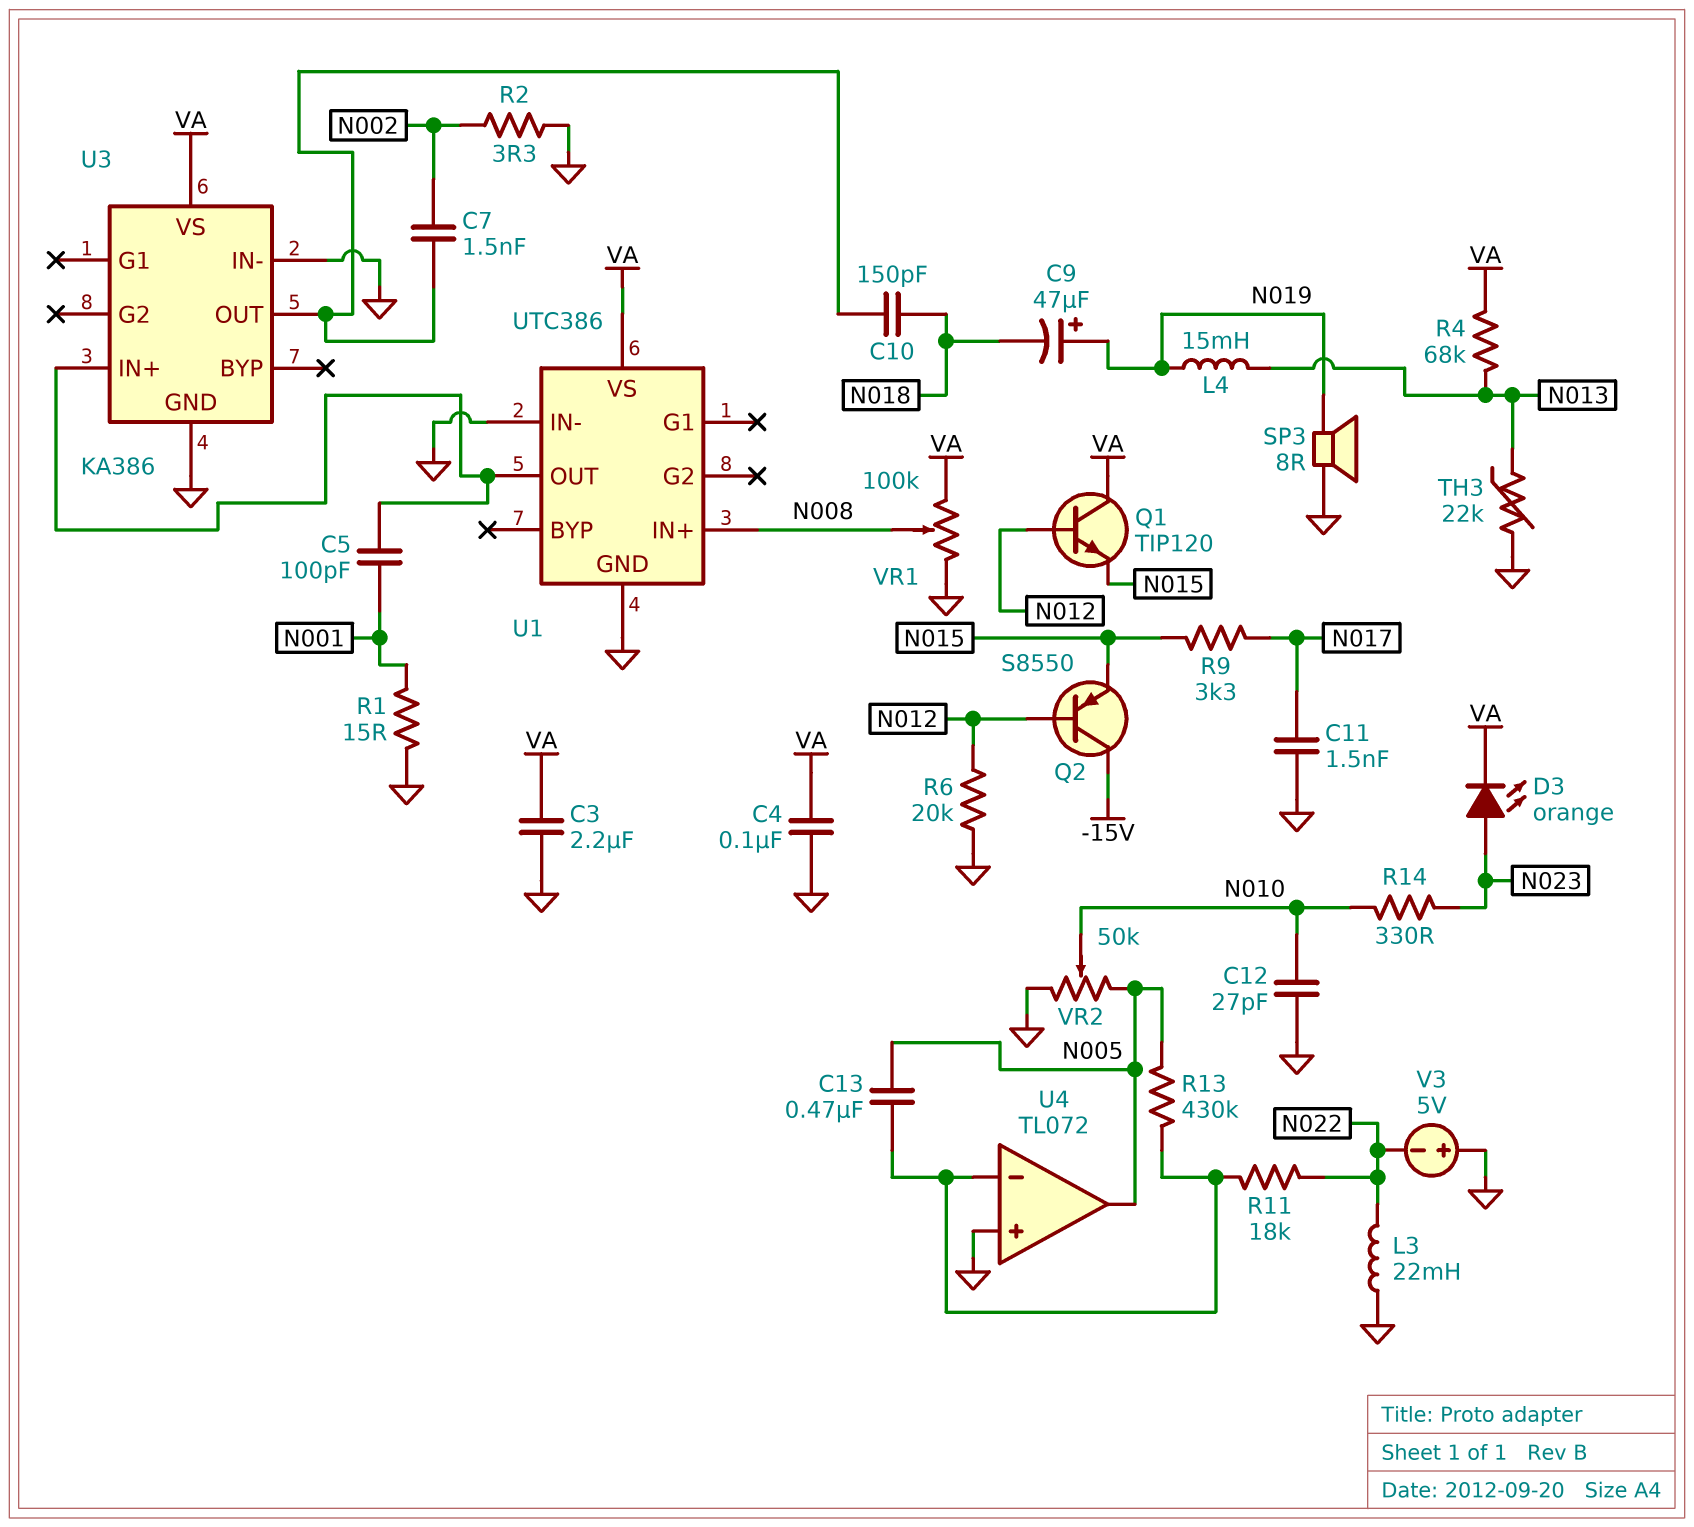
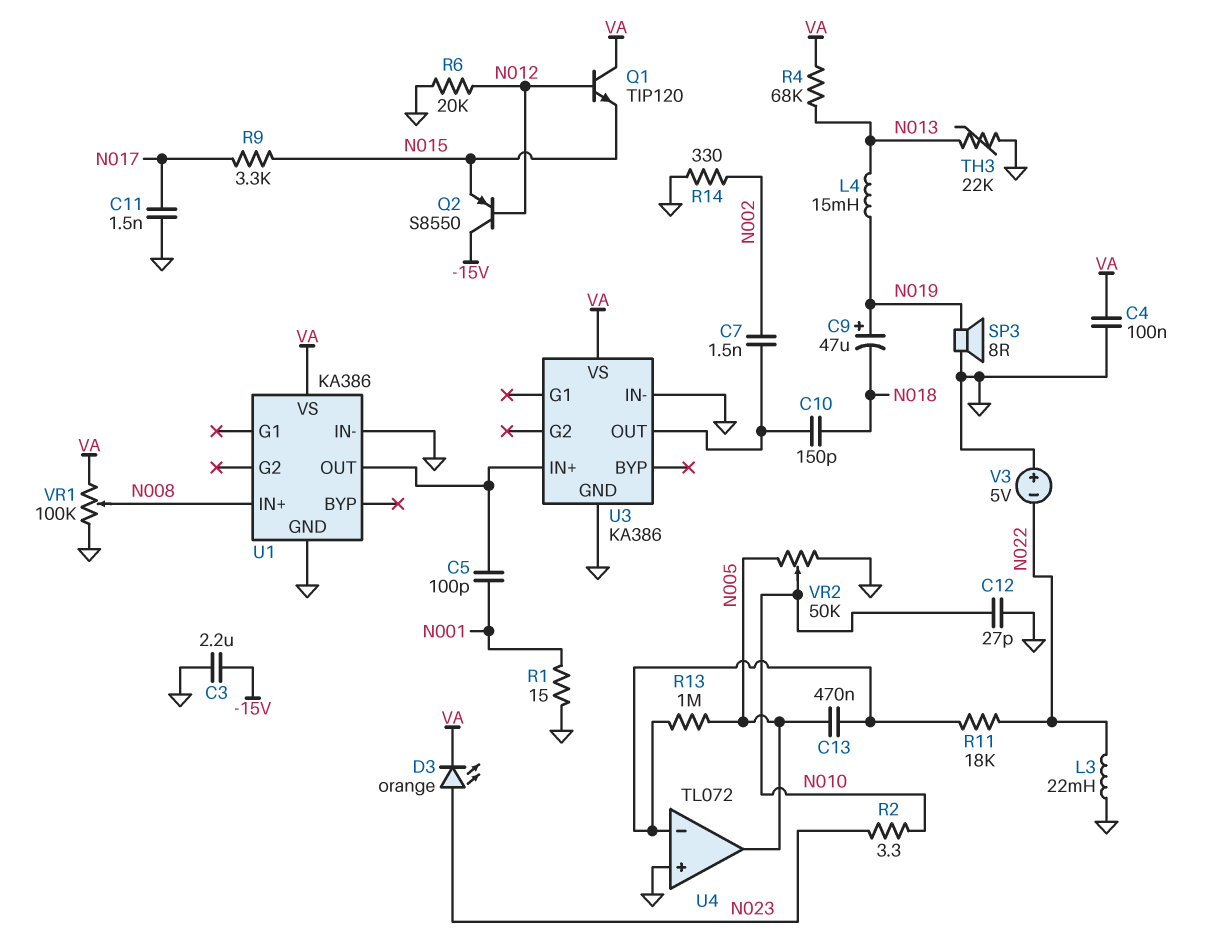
C3: 2.2uF (GND, VA) -> 2.2uF (-15V, GND)
R2: 3.3 (GND, N002) -> 3.3 (N010, N023)
R13: 430k (N005, U4/in-) -> 1M (N005, U4/in-)
R14: 330 (N010, N023) -> 330 (GND, N002)
U1: UTC386 -> KA386

